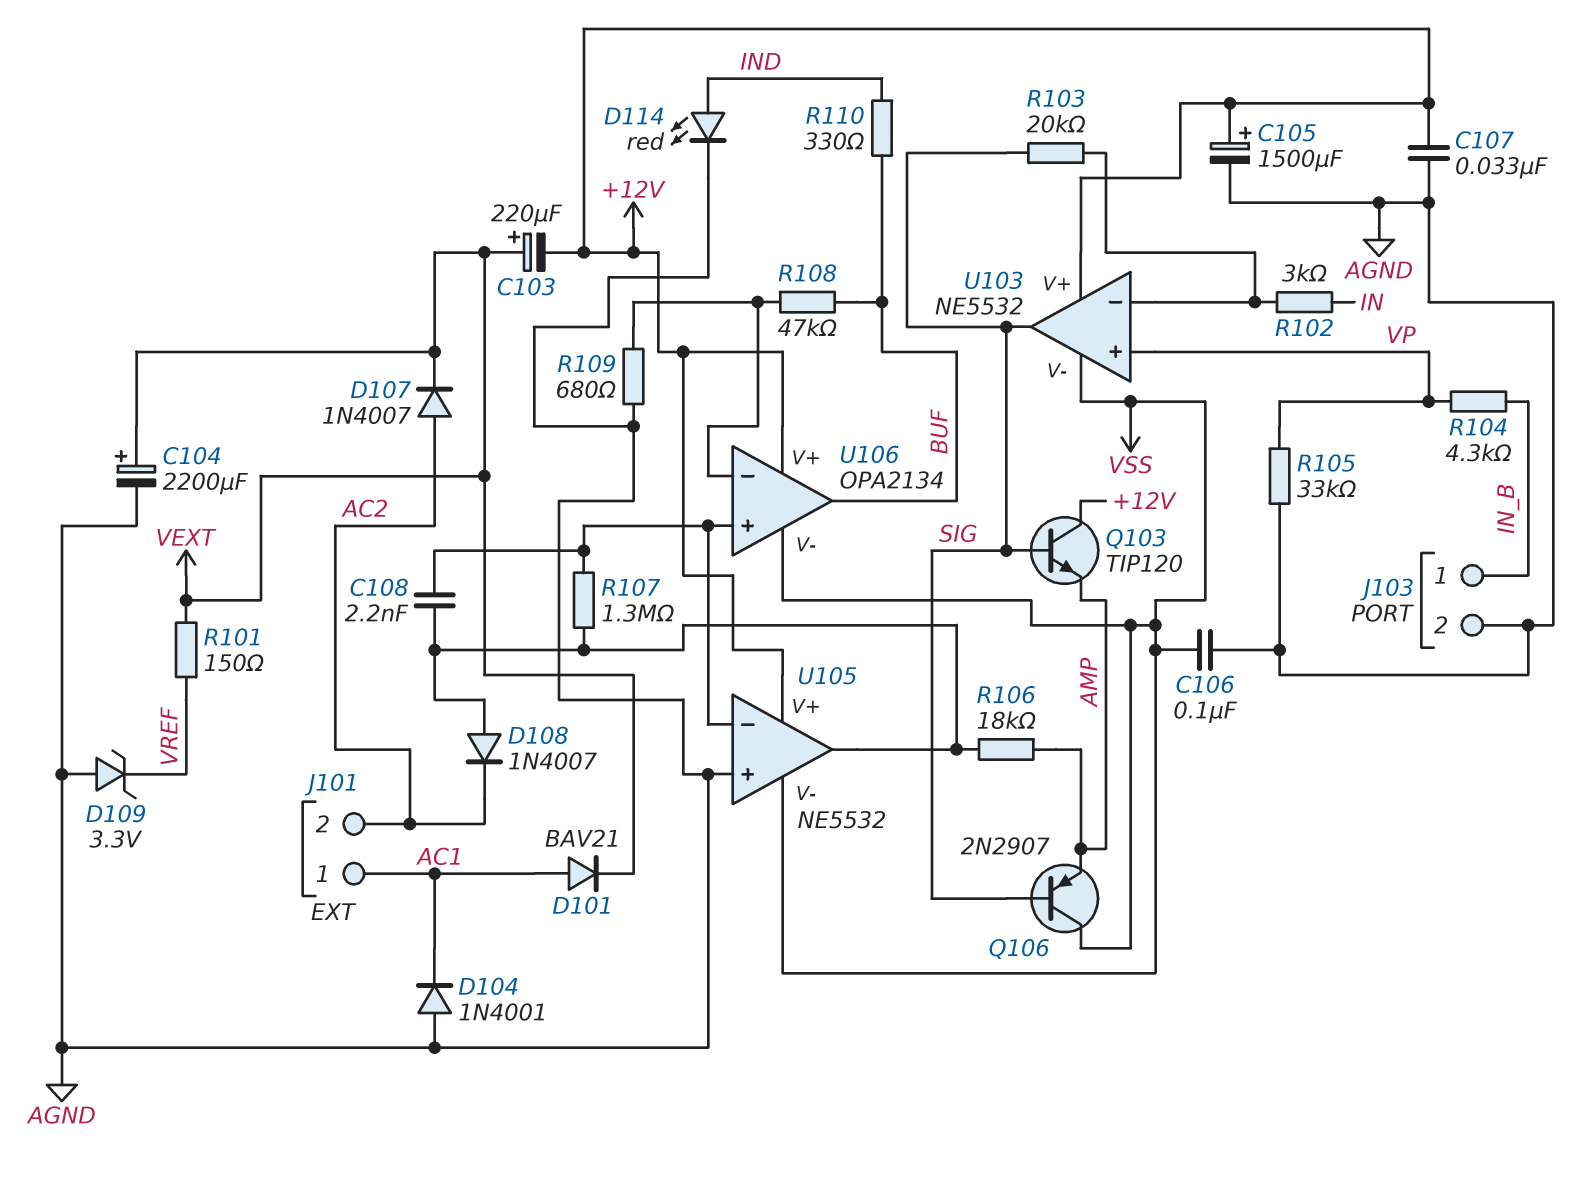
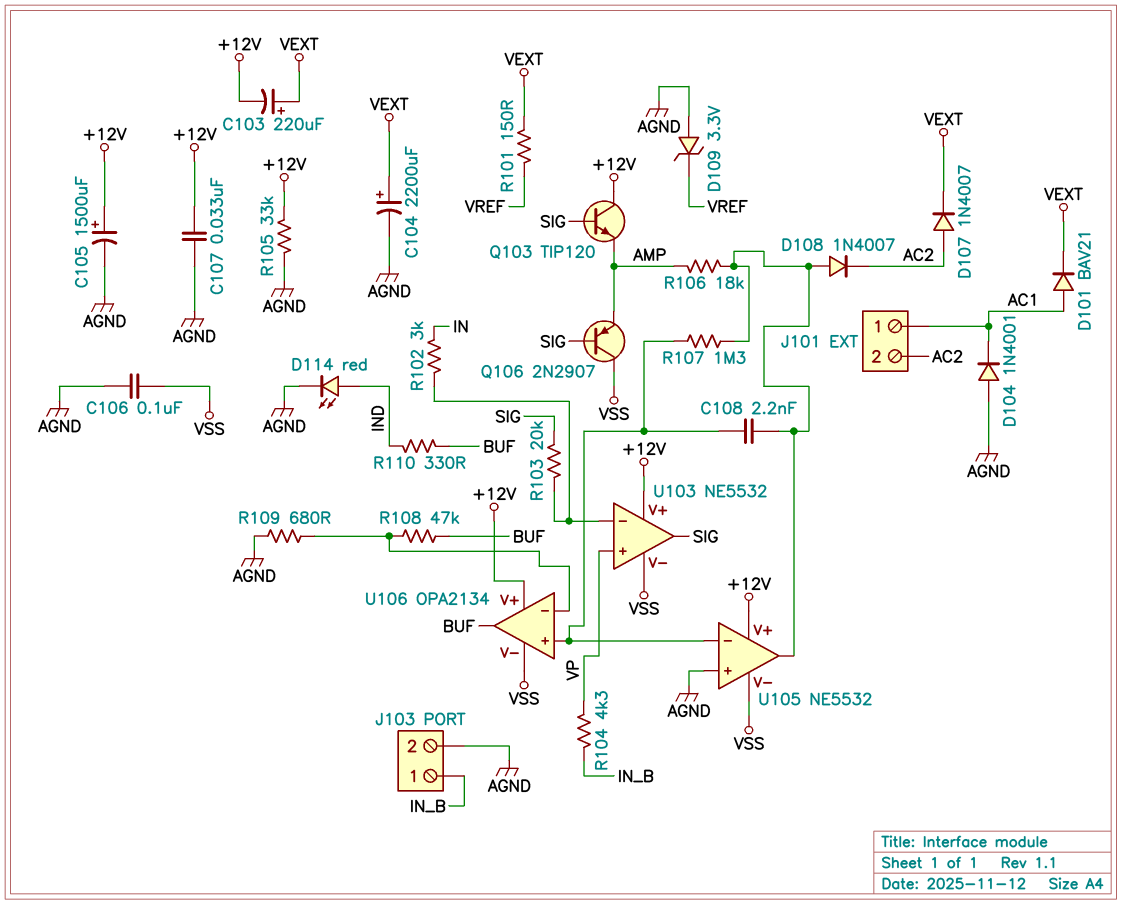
R105: 33k (AGND, VP) -> 33k (+12V, AGND)

